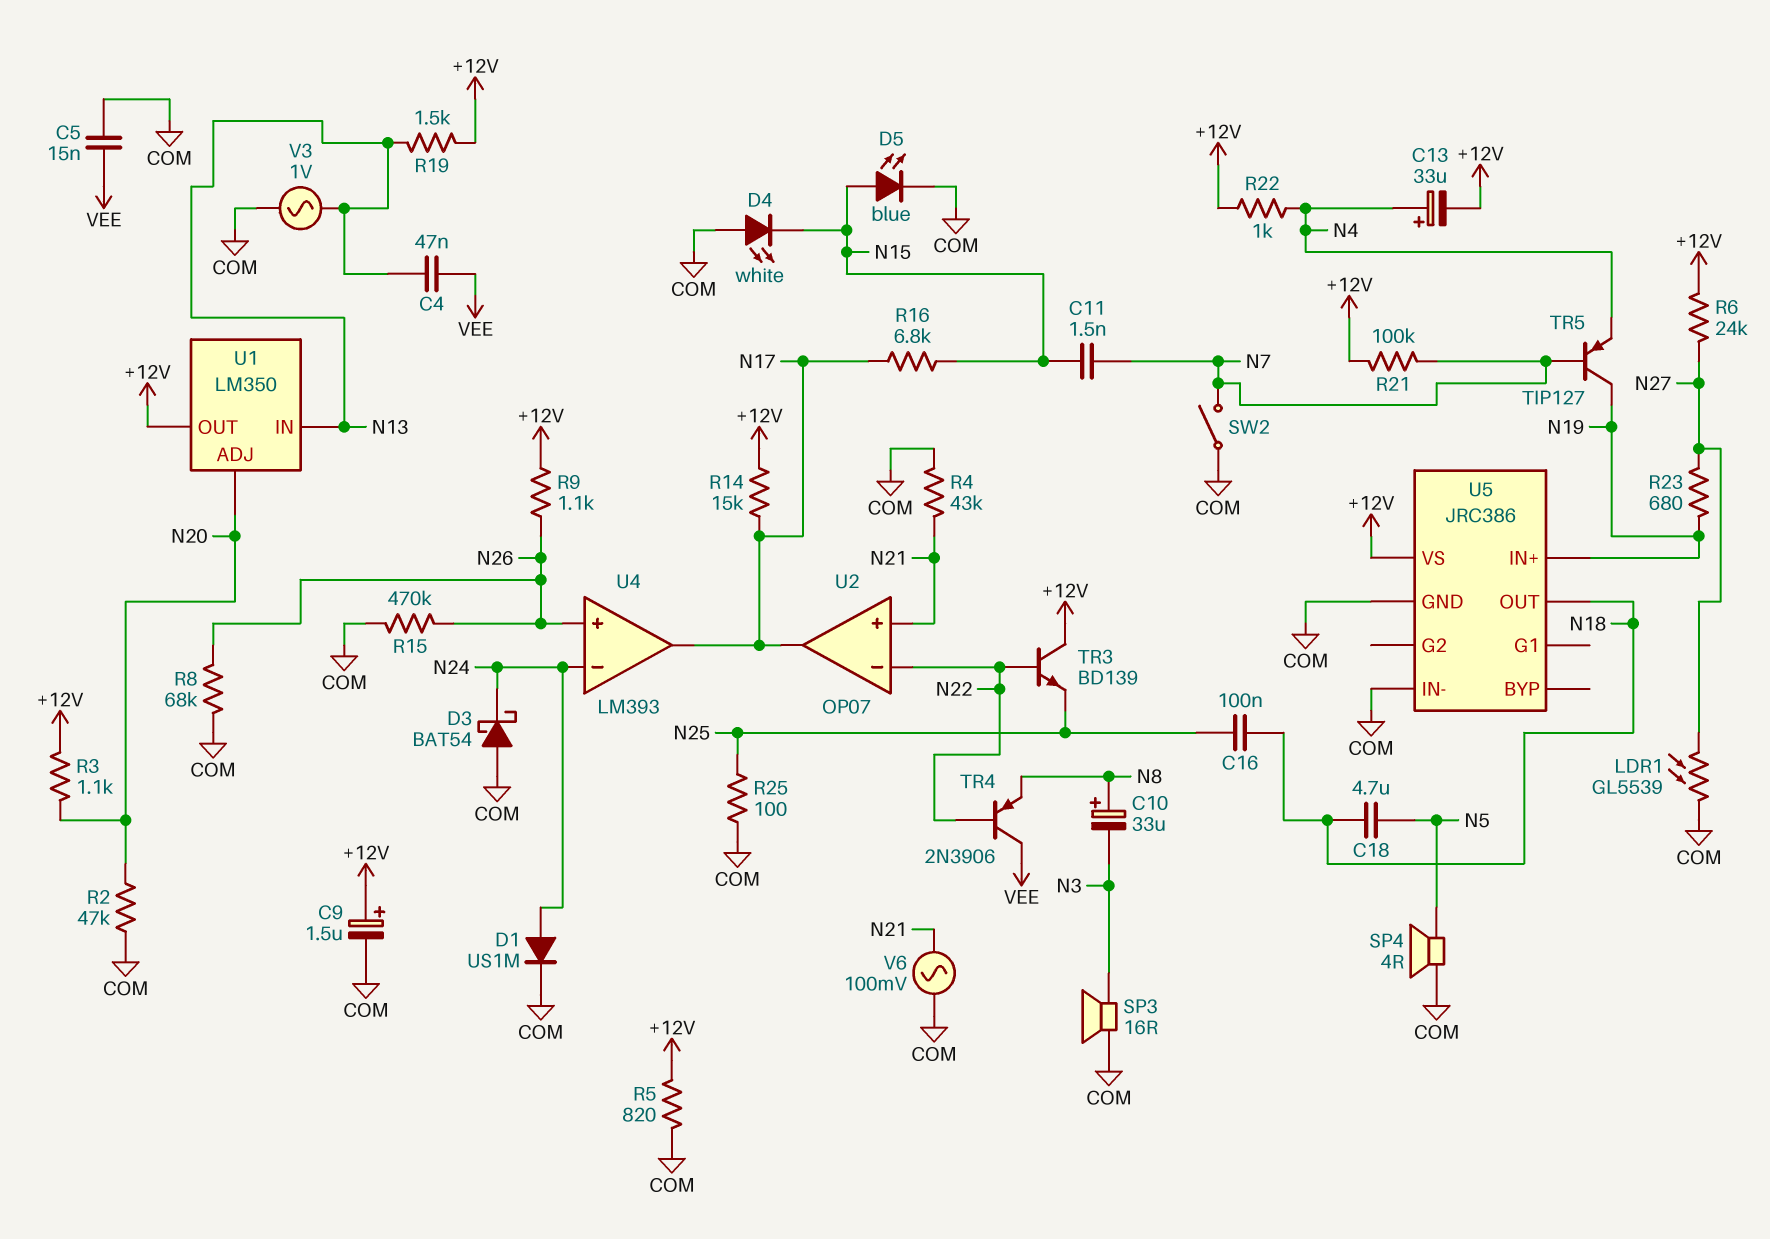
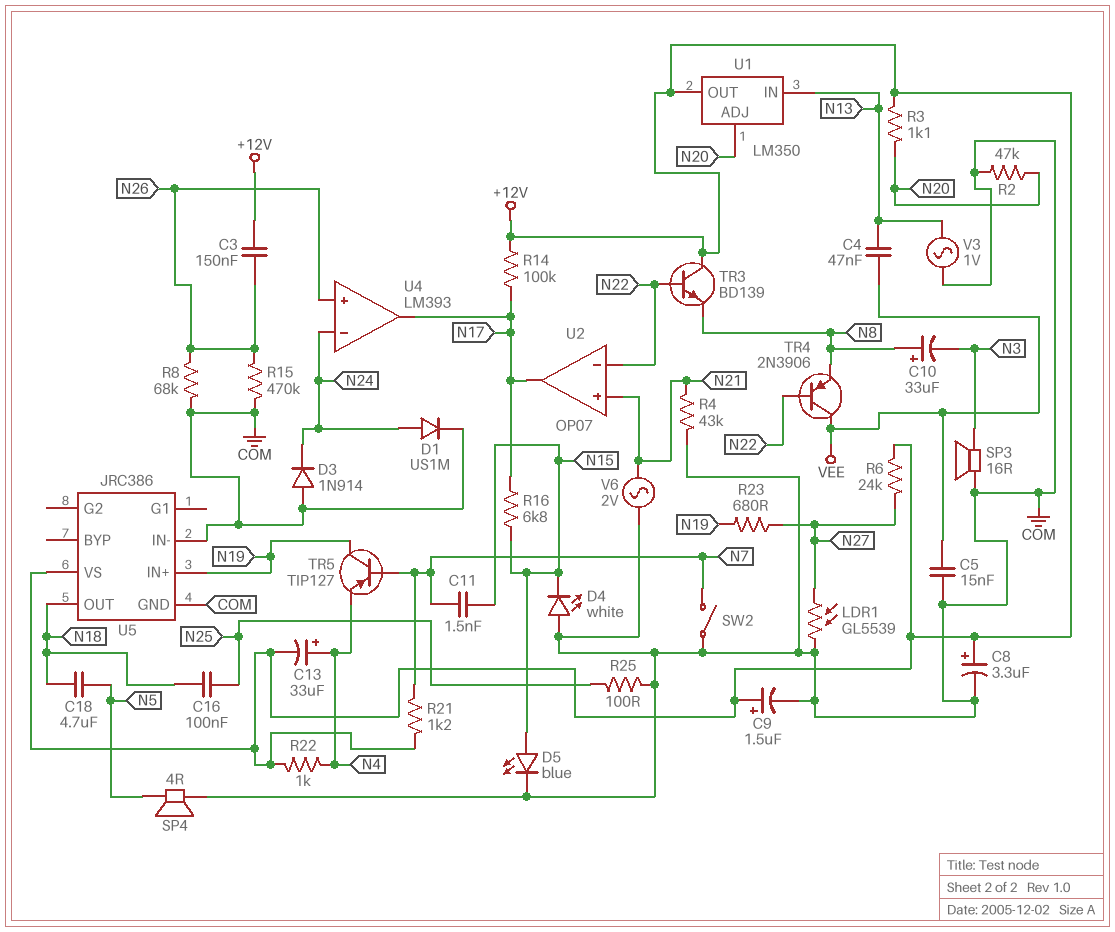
C3: none -> 150nF (+12V, N26)
C8: none -> 3.3uF (plus +12V, minus COM)
D3: schottky BAT54 (A COM, K N24) -> diode 1N914 (A COM, K N24)
R5: 820 (+12V, COM) -> none
R9: 1.1k (+12V, N26) -> none
R14: 15k (+12V, N17) -> 100k (+12V, N17)
R19: 1.5k (+12V, N13) -> none
R21: 100k (+12V, N7) -> 1.2k (+12V, N7)
TR3: NPN BD139 (B N22, C +12V, E N25) -> NPN BD139 (B N22, C +12V, E N8)
V6: AC 100mV (COM, N21) -> AC 2V (COM, N21)

